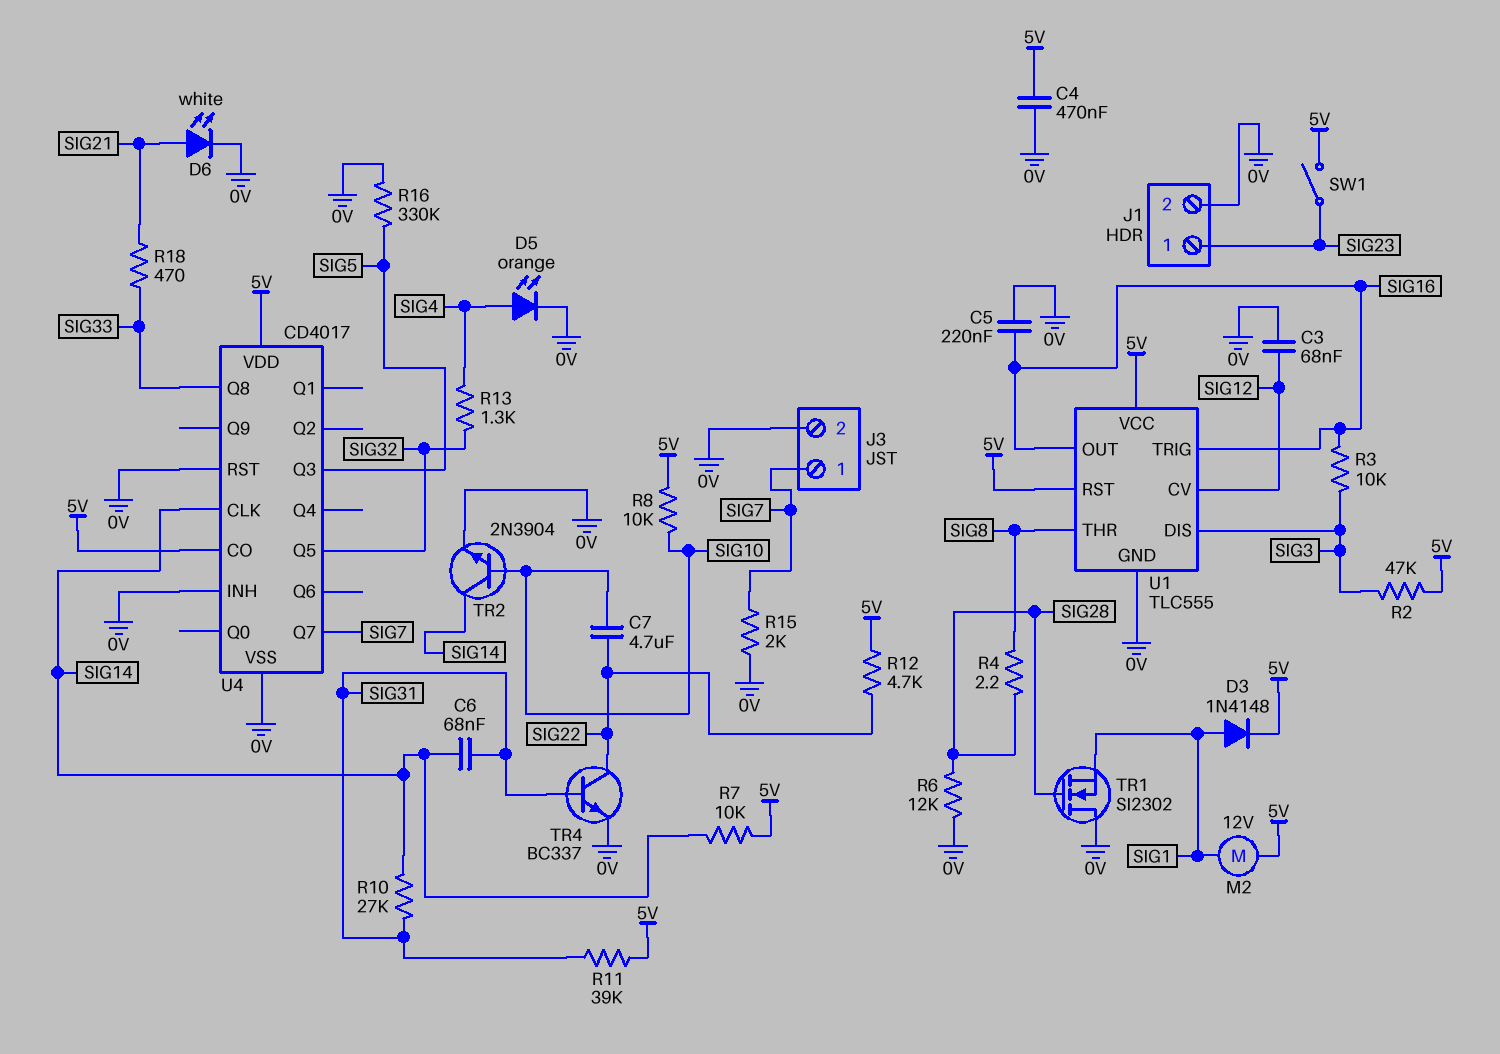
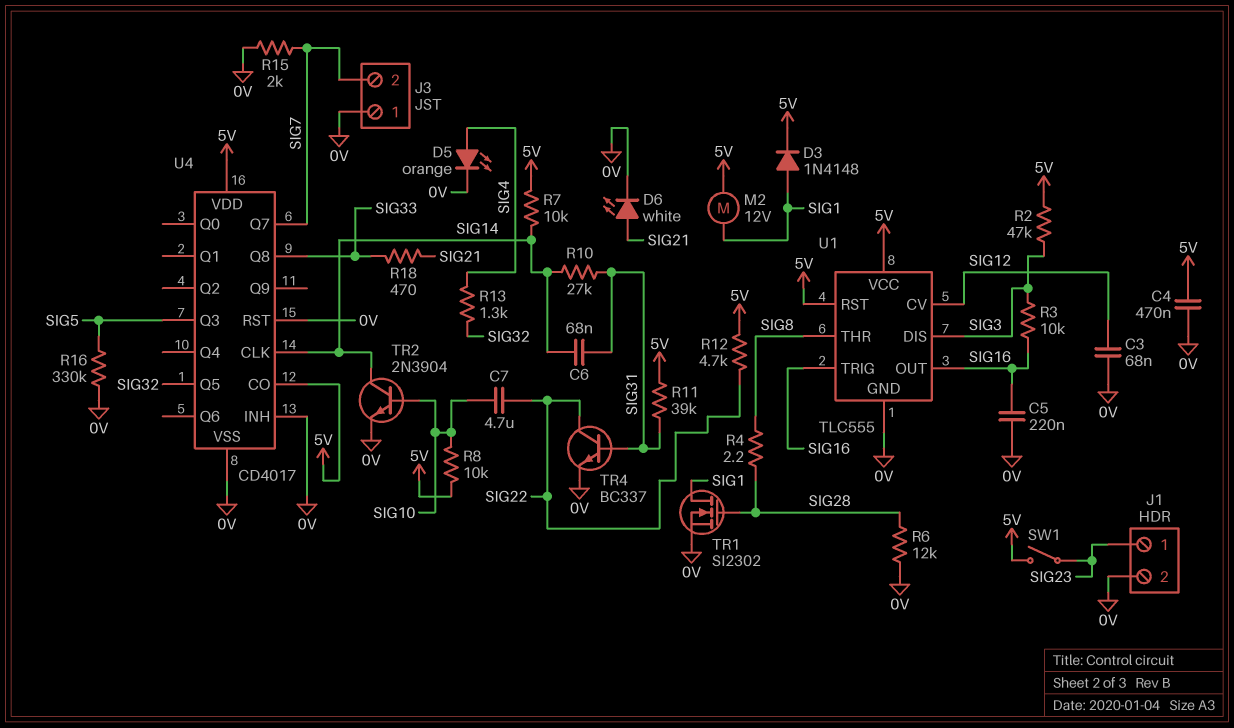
J3 pin 1: SIG7 -> 0V
J3 pin 2: 0V -> SIG7
TR1: NMOS SI2302 (G SIG28, D 0V, S SIG1) -> NMOS SI2302 (G SIG28, D SIG1, S 0V)

